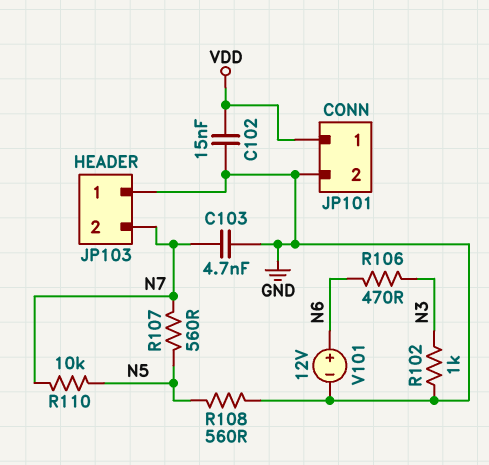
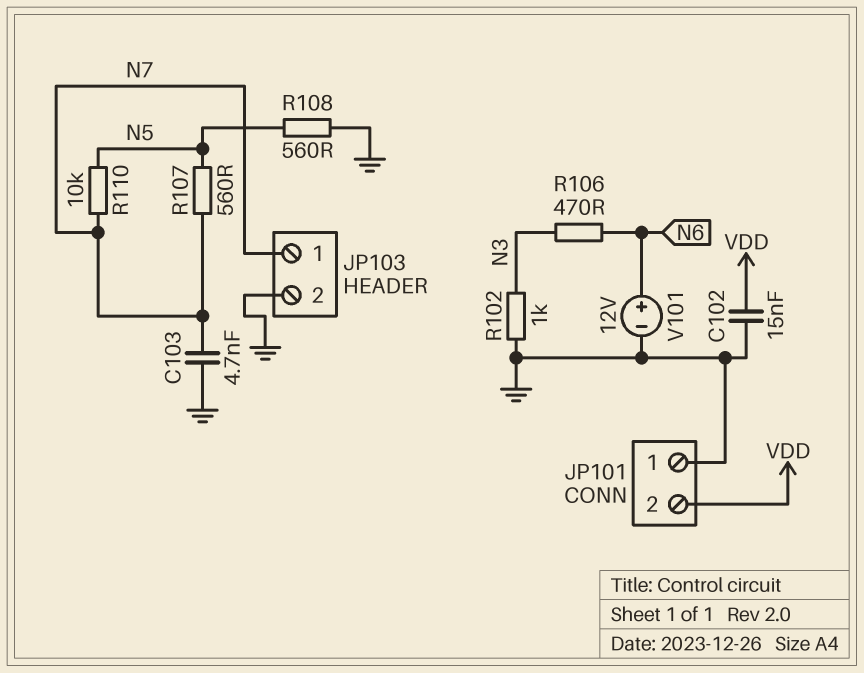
JP101 pin 1: VDD -> GND
JP101 pin 2: GND -> VDD
JP103 pin 1: GND -> N7
JP103 pin 2: N7 -> GND

